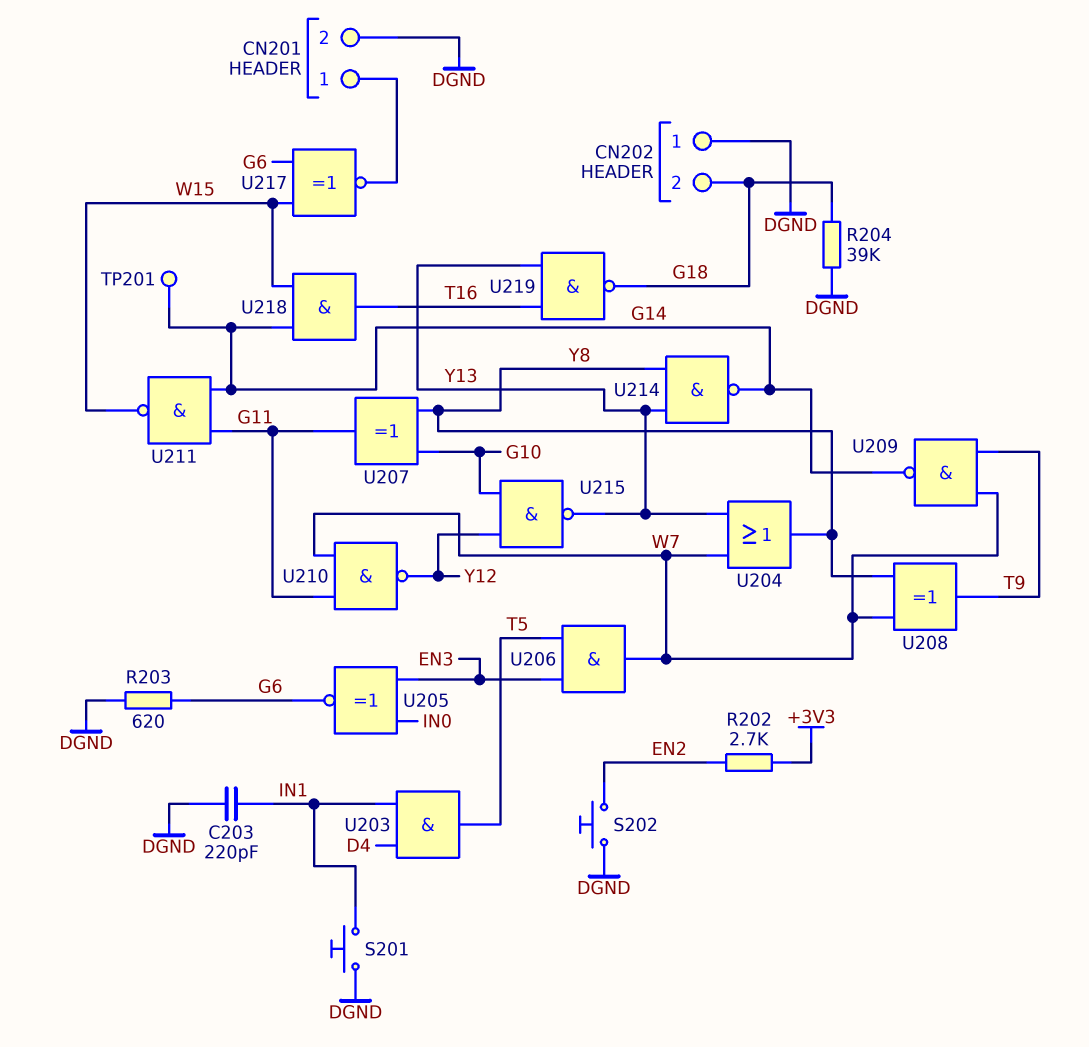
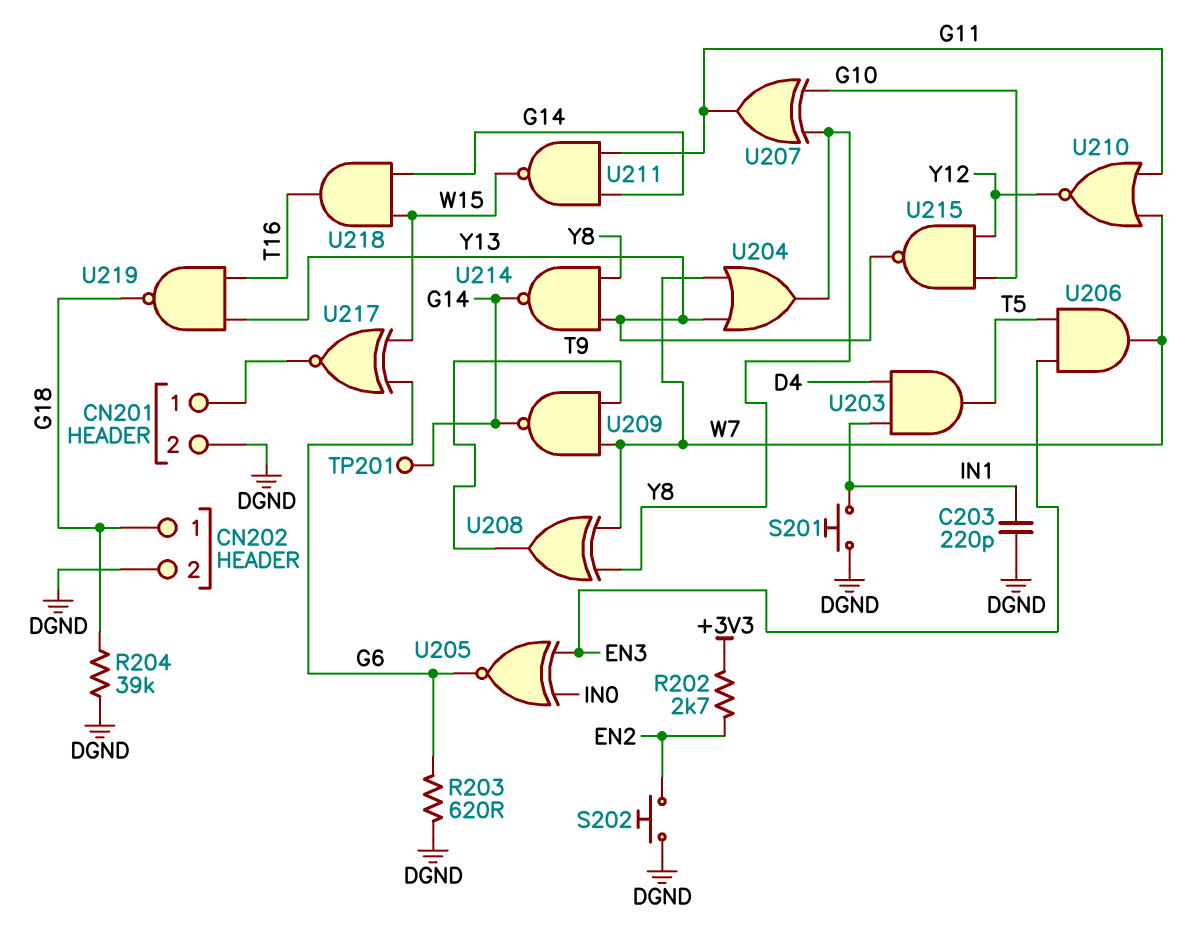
CN202 pin 1: DGND -> G18
CN202 pin 2: G18 -> DGND
U210: NAND (in G11, in W7, out Y12) -> NOR (in G11, in W7, out Y12)

